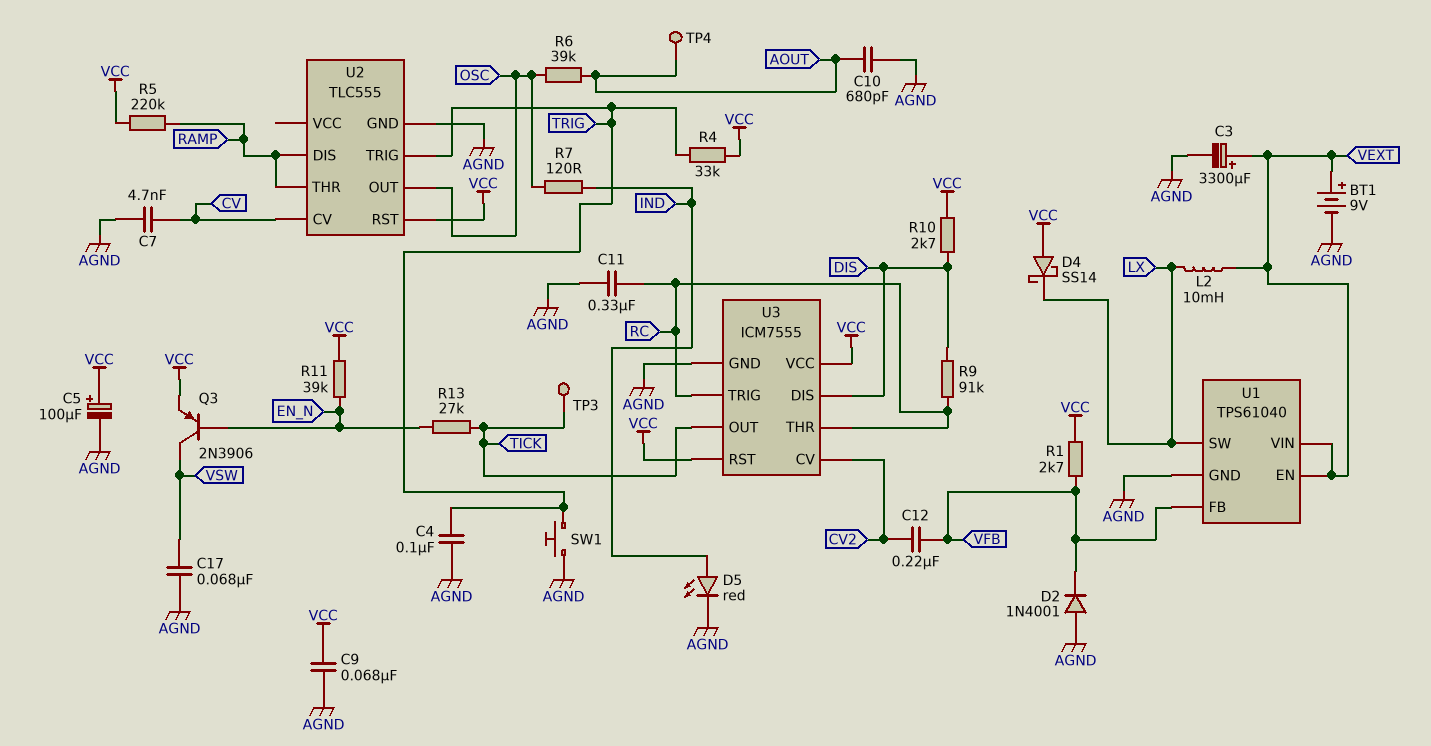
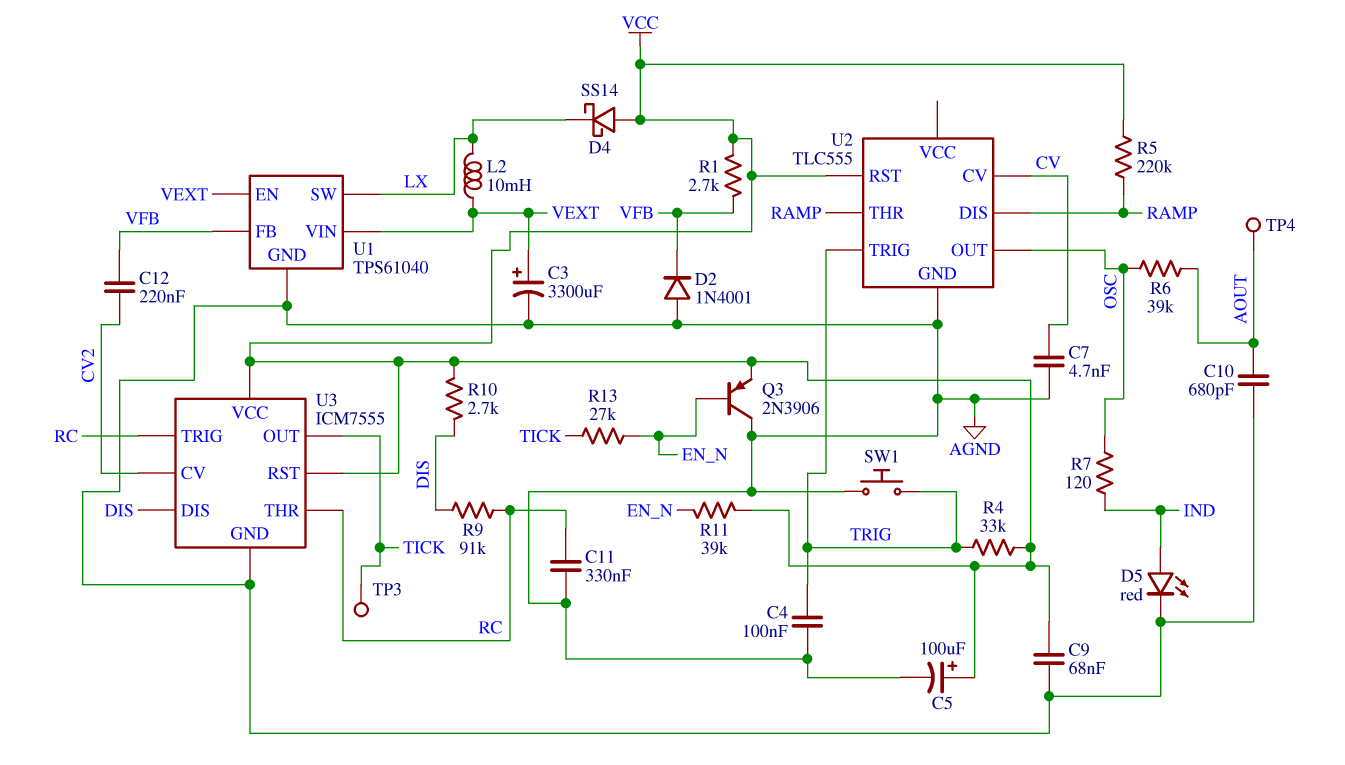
BT1: 9V (plus VEXT, minus AGND) -> none
C17: 68nF (AGND, VSW) -> none
Q3: PNP 2N3906 (B EN_N, C VSW, E VCC) -> PNP 2N3906 (B EN_N, C AGND, E VCC)

